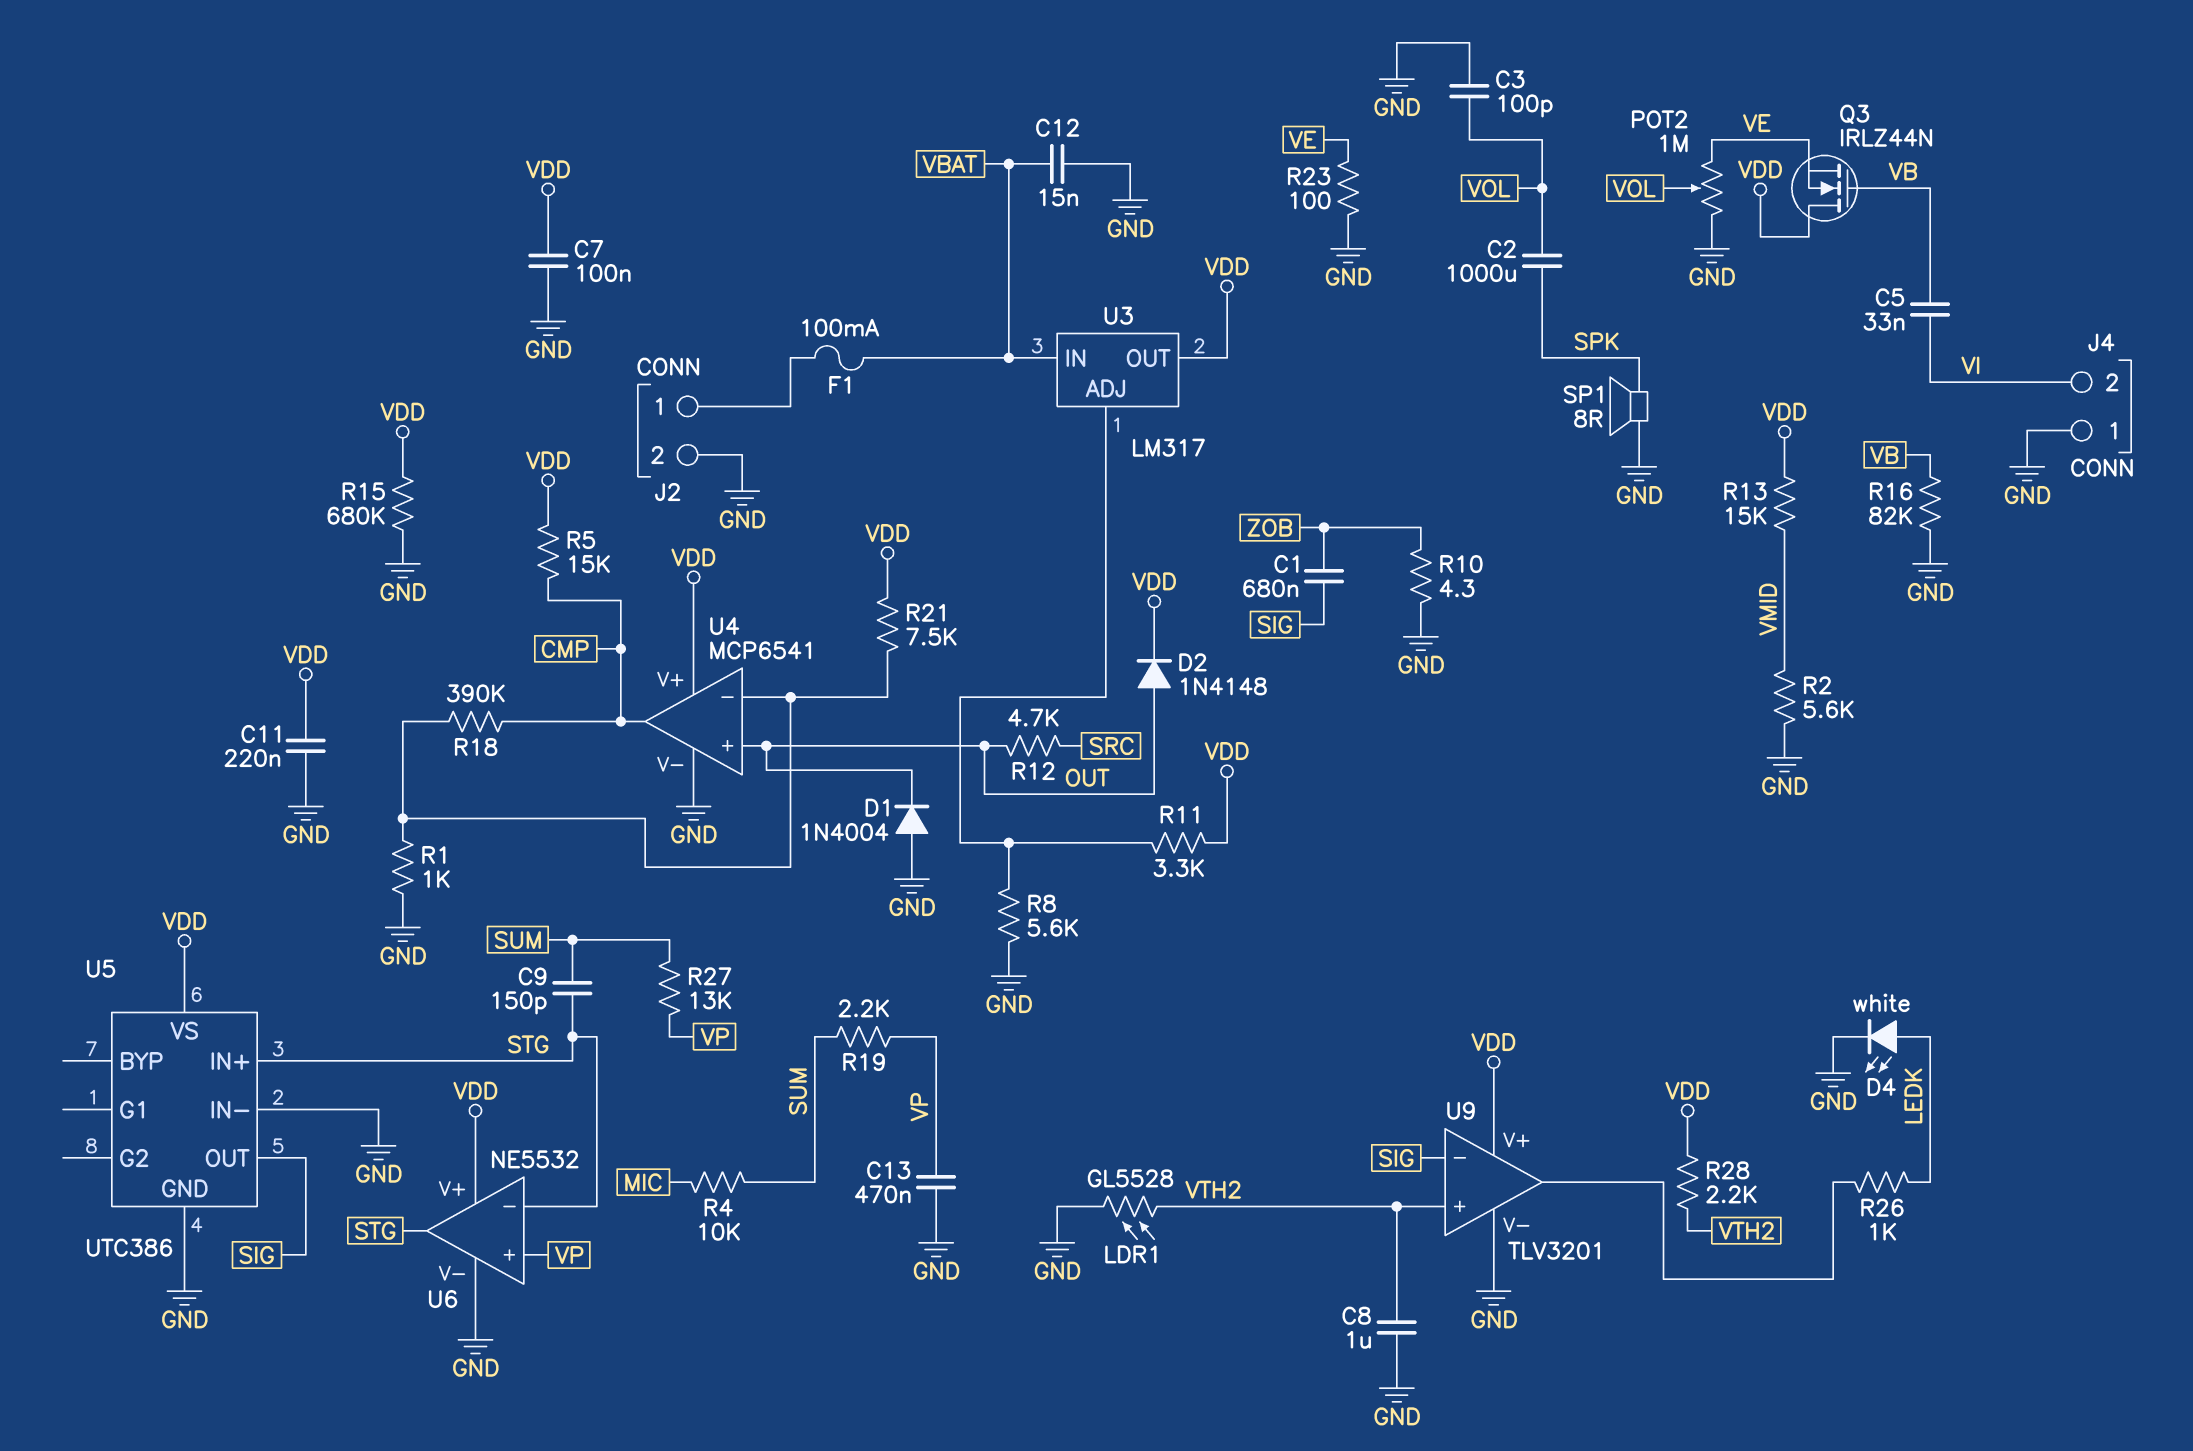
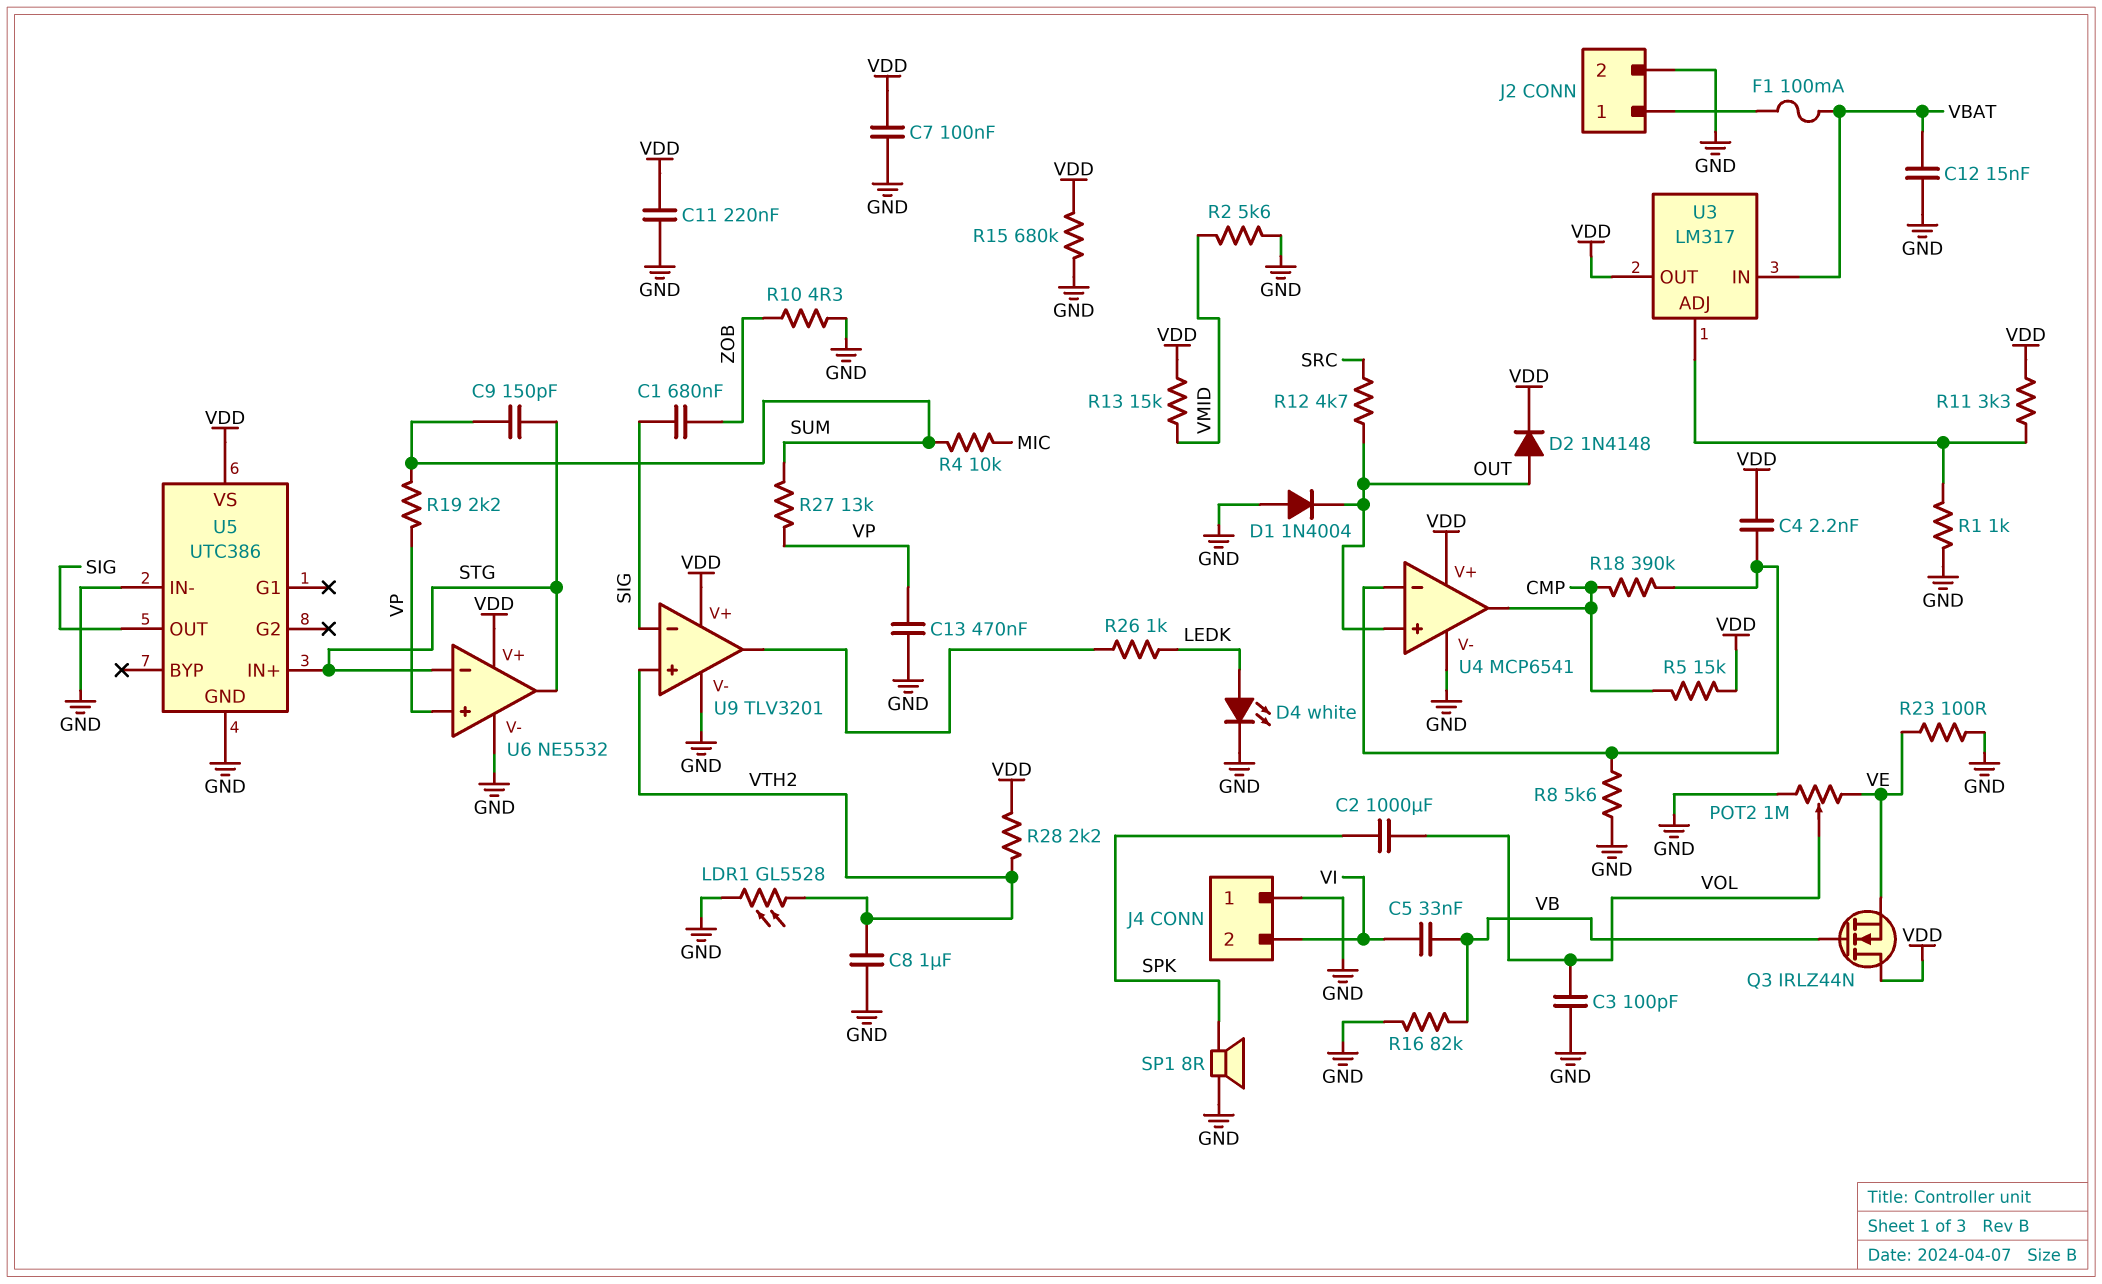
C4: none -> 2.2nF (U4/in-, VDD)
R1: 1k (GND, U4/in-) -> 1k (GND, U3/ADJ)
R8: 5.6k (GND, U3/ADJ) -> 5.6k (GND, U4/in-)
R21: 7.5k (U4/in-, VDD) -> none

